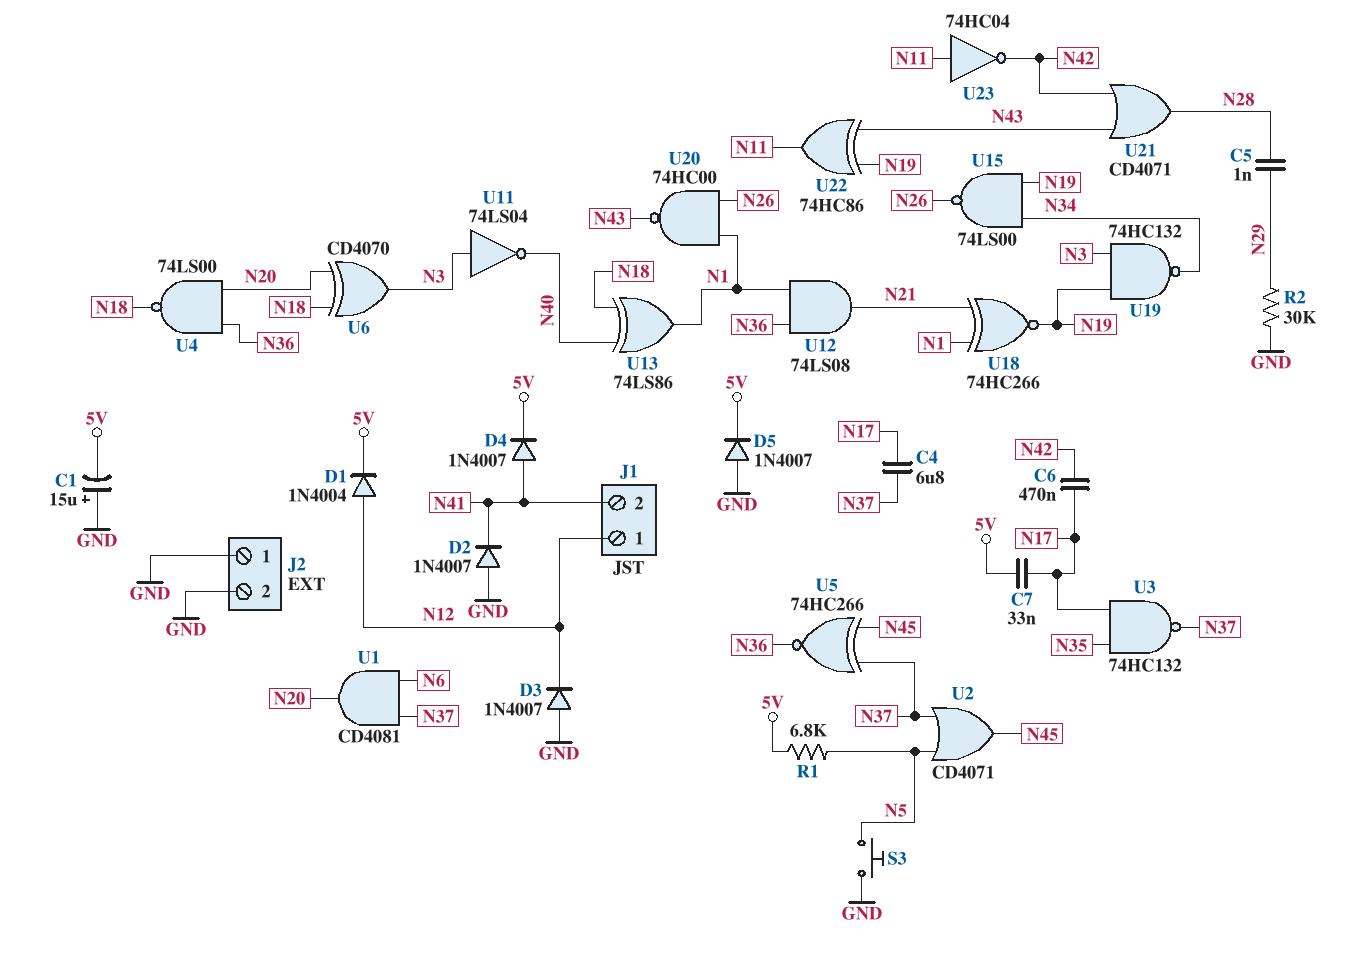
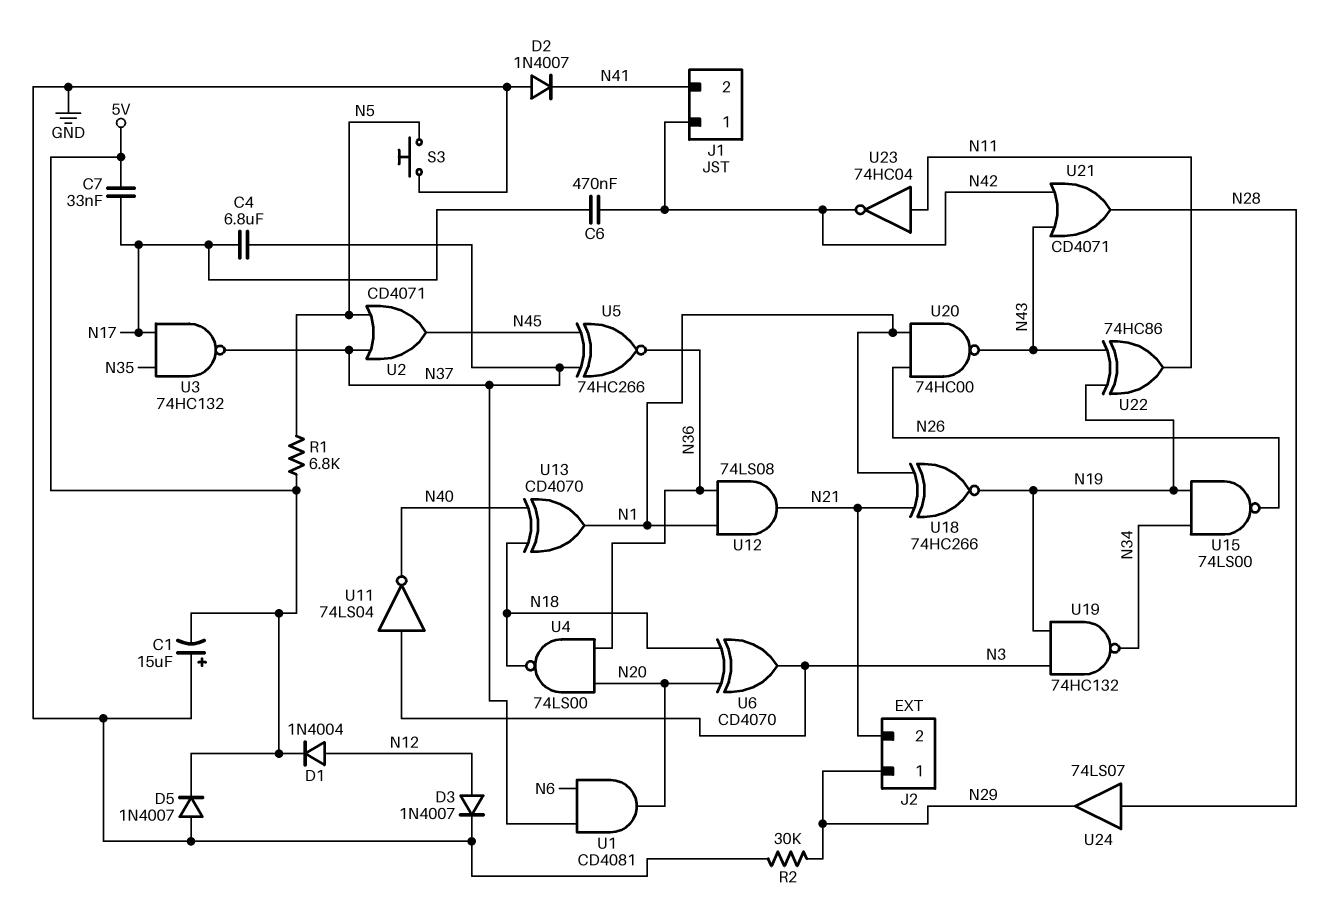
C5: 1nF (N28, N29) -> none
D3: diode 1N4007 (A GND, K N12) -> diode 1N4007 (A N12, K GND)
D4: diode 1N4007 (A N41, K 5V) -> none
J1 pin 1: N12 -> N42
J2 pin 1: GND -> N29
J2 pin 2: GND -> N21
U13: XOR 74LS86 (in N18, in N40, out N1) -> XOR CD4070 (in N18, in N40, out N1)
U24: none -> buffer 74LS07 (in N28, out N29)

